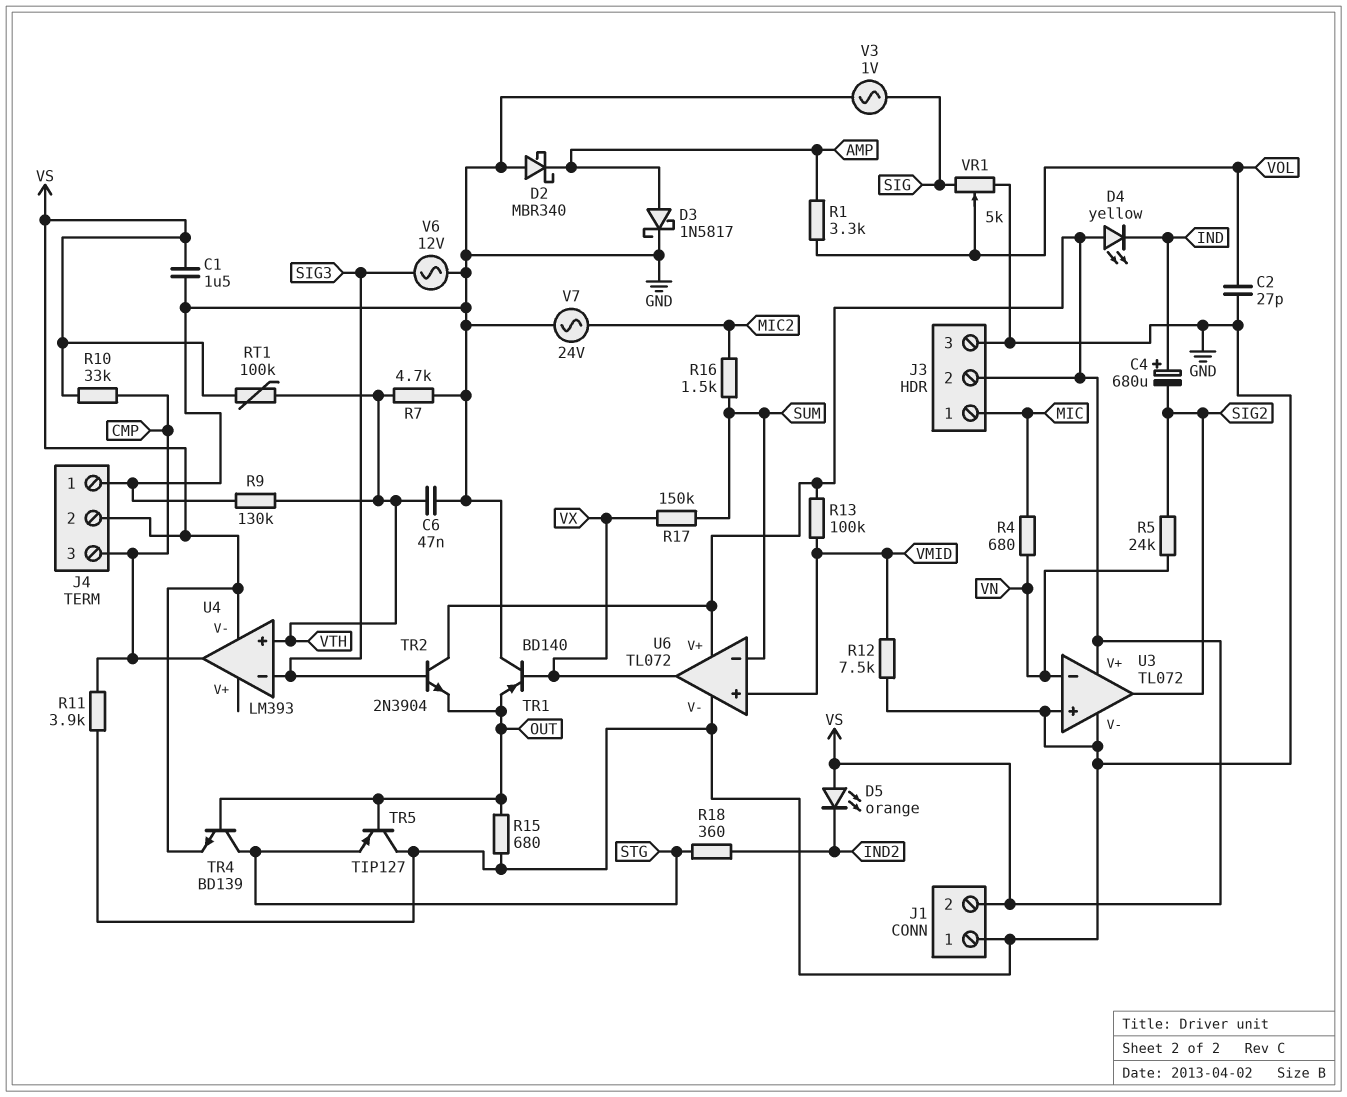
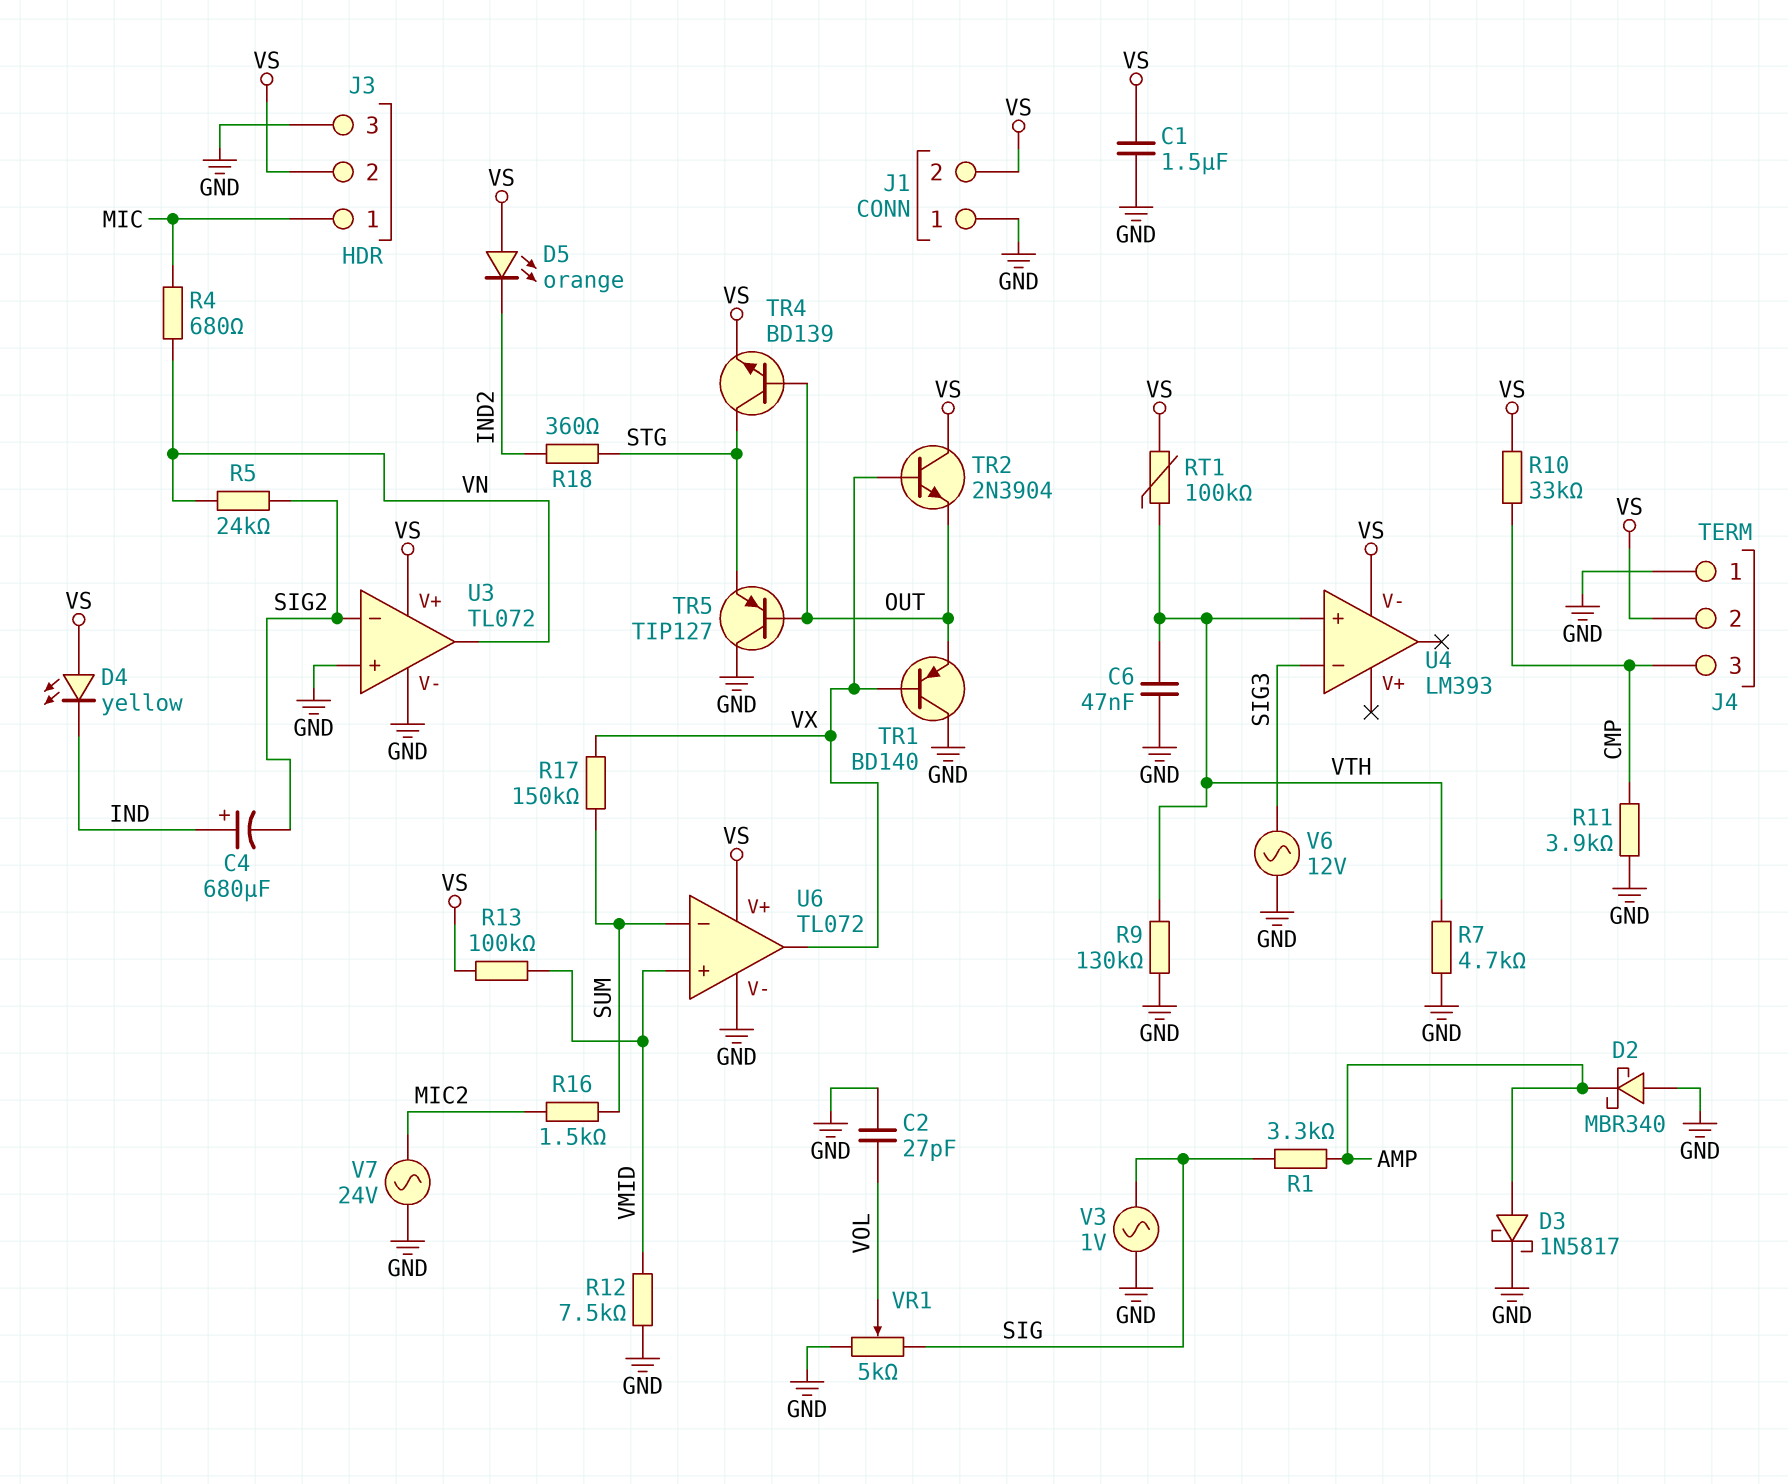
R1: 3.3k (AMP, VOL) -> 3.3k (AMP, SIG)
R15: 680 (GND, OUT) -> none
TR2: NPN 2N3904 (B SIG3, C VS, E OUT) -> NPN 2N3904 (B VX, C VS, E OUT)
U3 pin in-: VN -> SIG2
U3 pin out: SIG2 -> VN
U4 pin out: CMP -> none

